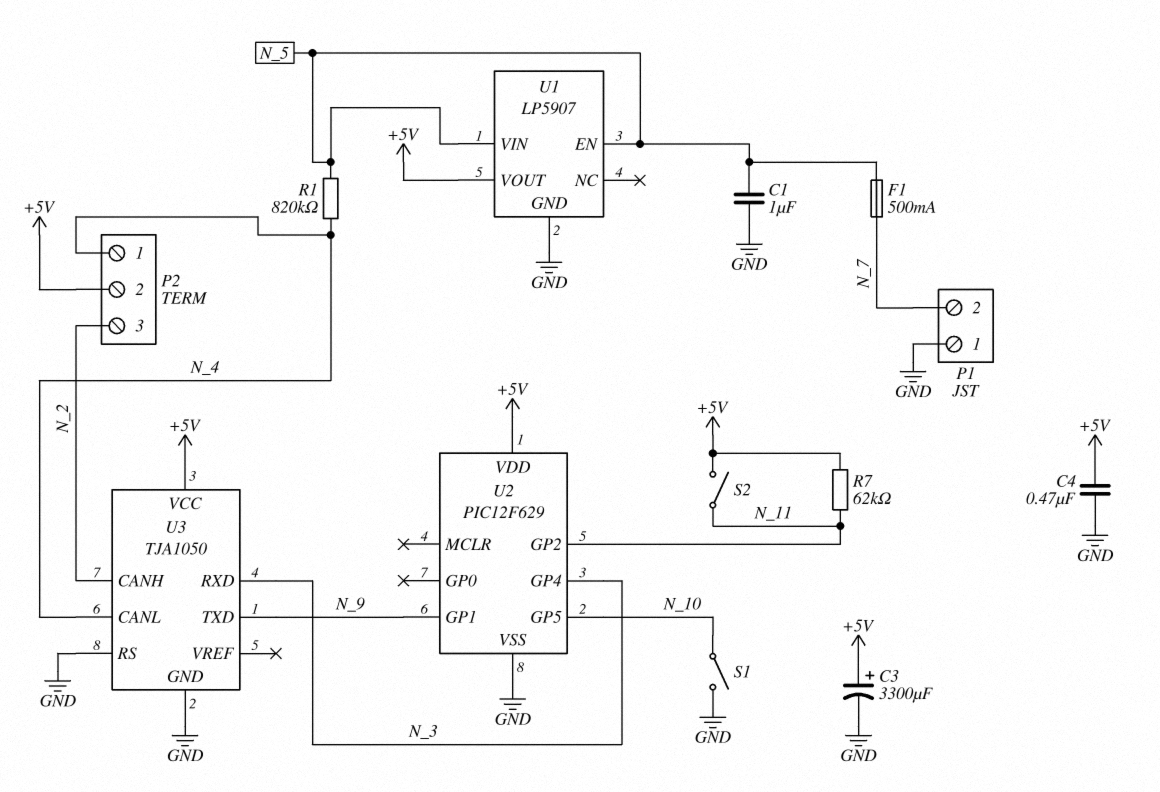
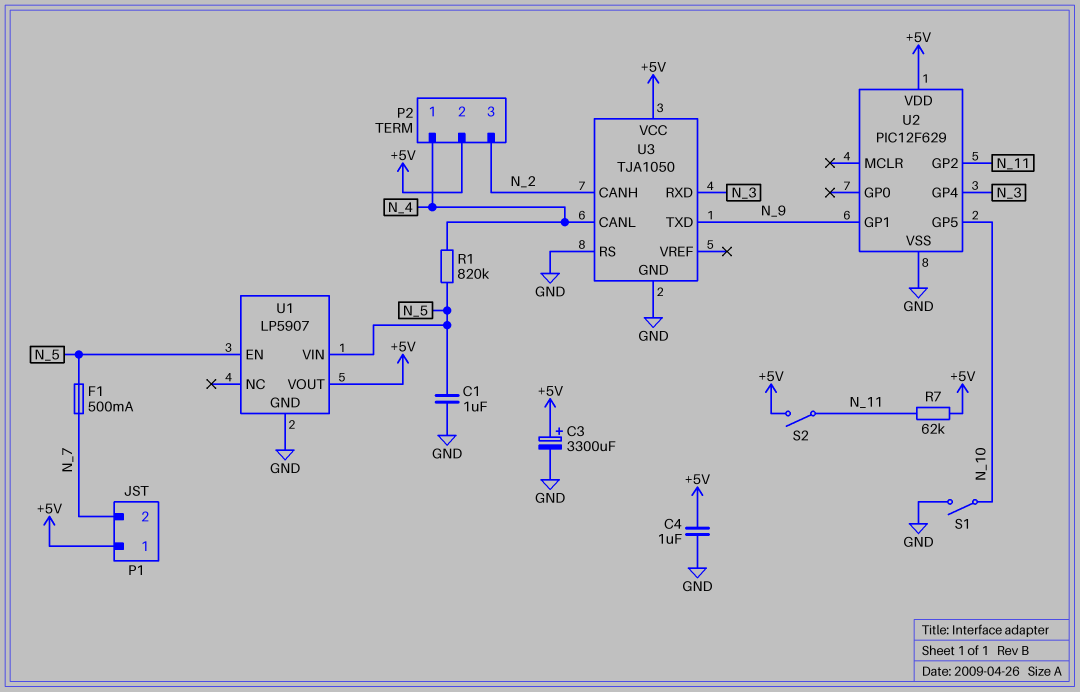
C4: 470nF (+5V, GND) -> 1uF (+5V, GND)
P1 pin 1: GND -> +5V

